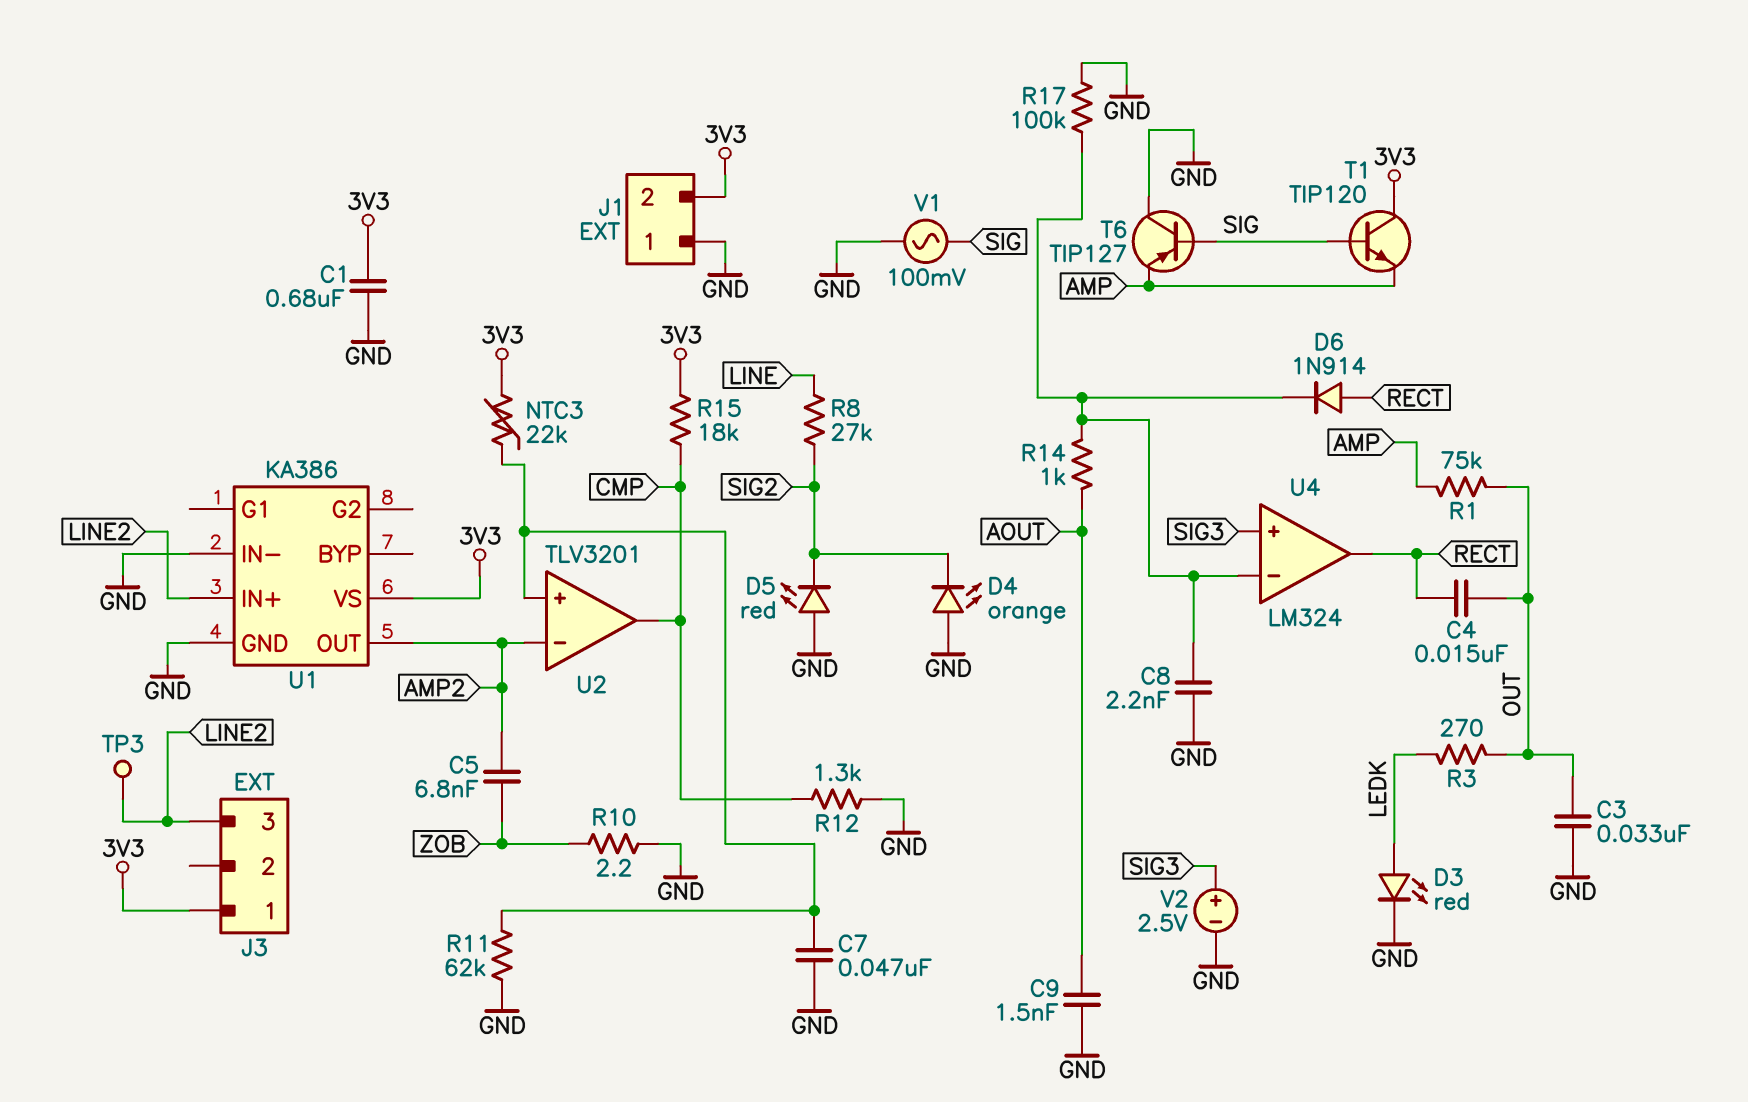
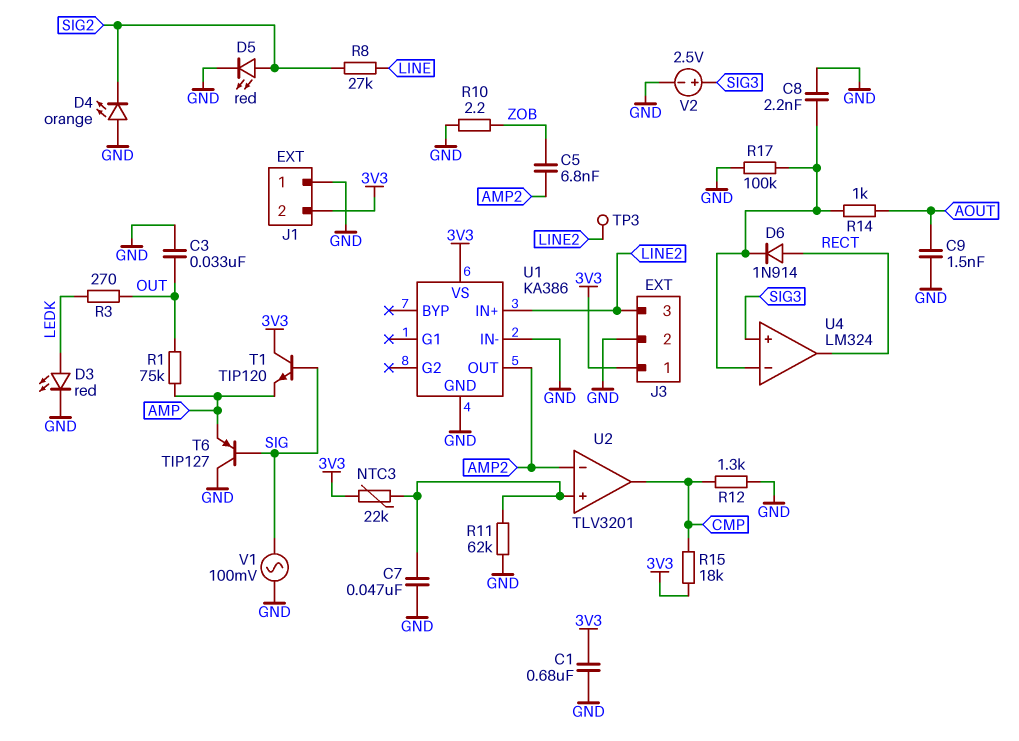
C4: 15nF (OUT, RECT) -> none
D5: LED red (A GND, K SIG2) -> LED red (A SIG2, K GND)
J3 pin 2: none -> GND

